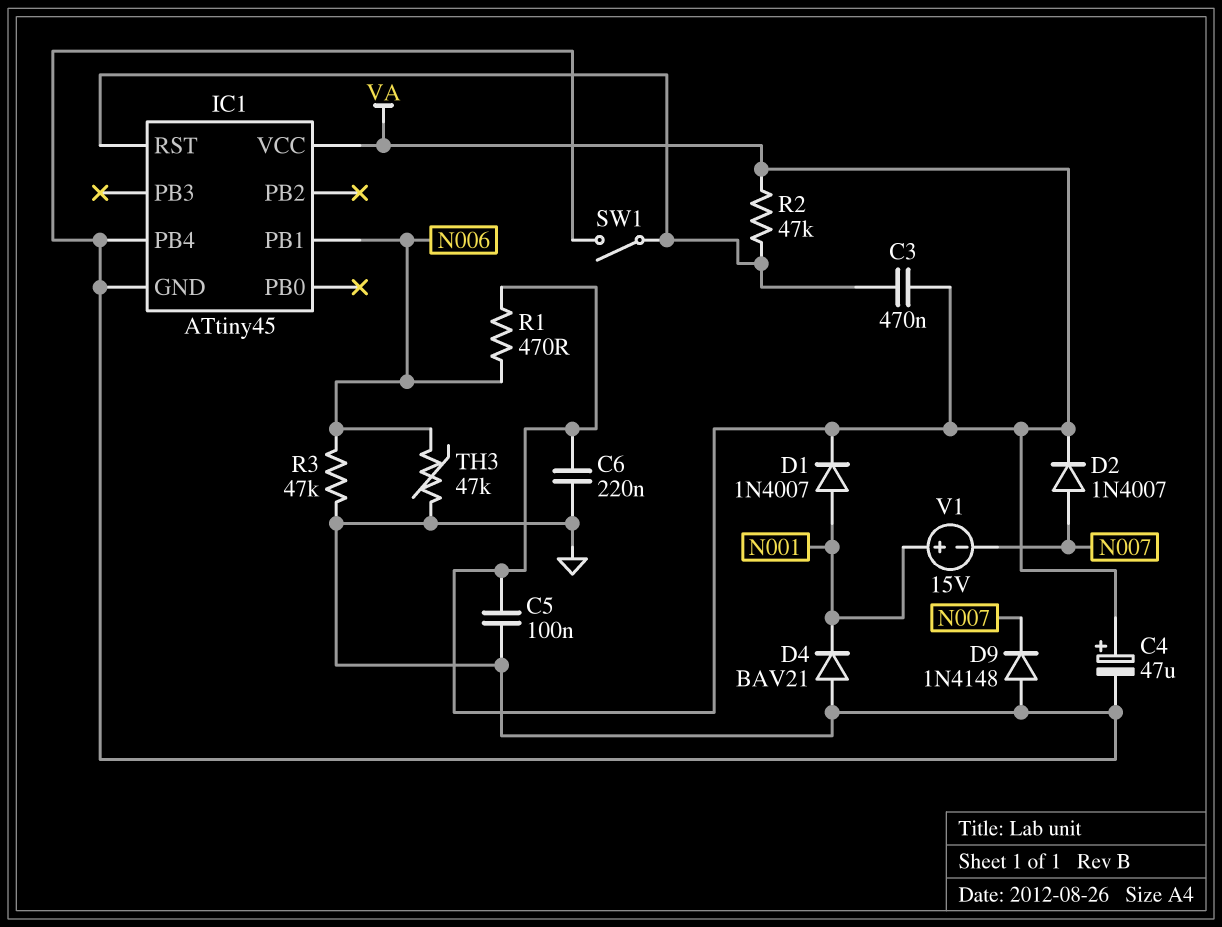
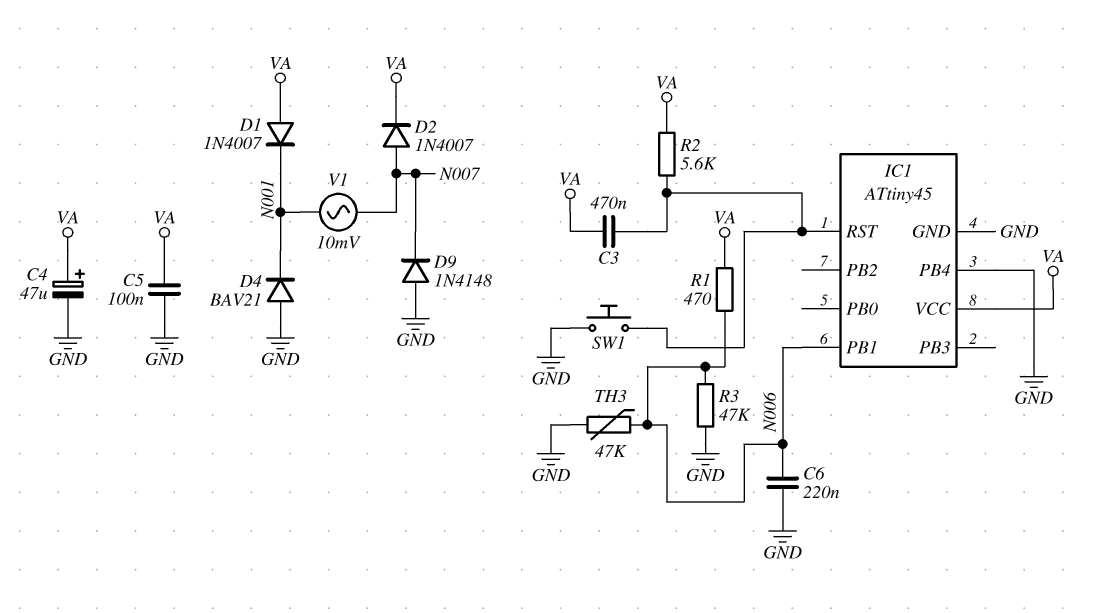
C6: 220nF (GND, VA) -> 220nF (GND, N006)
D1: diode 1N4007 (A N001, K VA) -> diode 1N4007 (A VA, K N001)
R2: 47k (IC1/RST, VA) -> 5.6k (IC1/RST, VA)
SW1: switch (GND, IC1/RST) -> button (GND, IC1/RST)
V1: 15V (plus N001, minus N007) -> AC 10mV (N001, N007)

